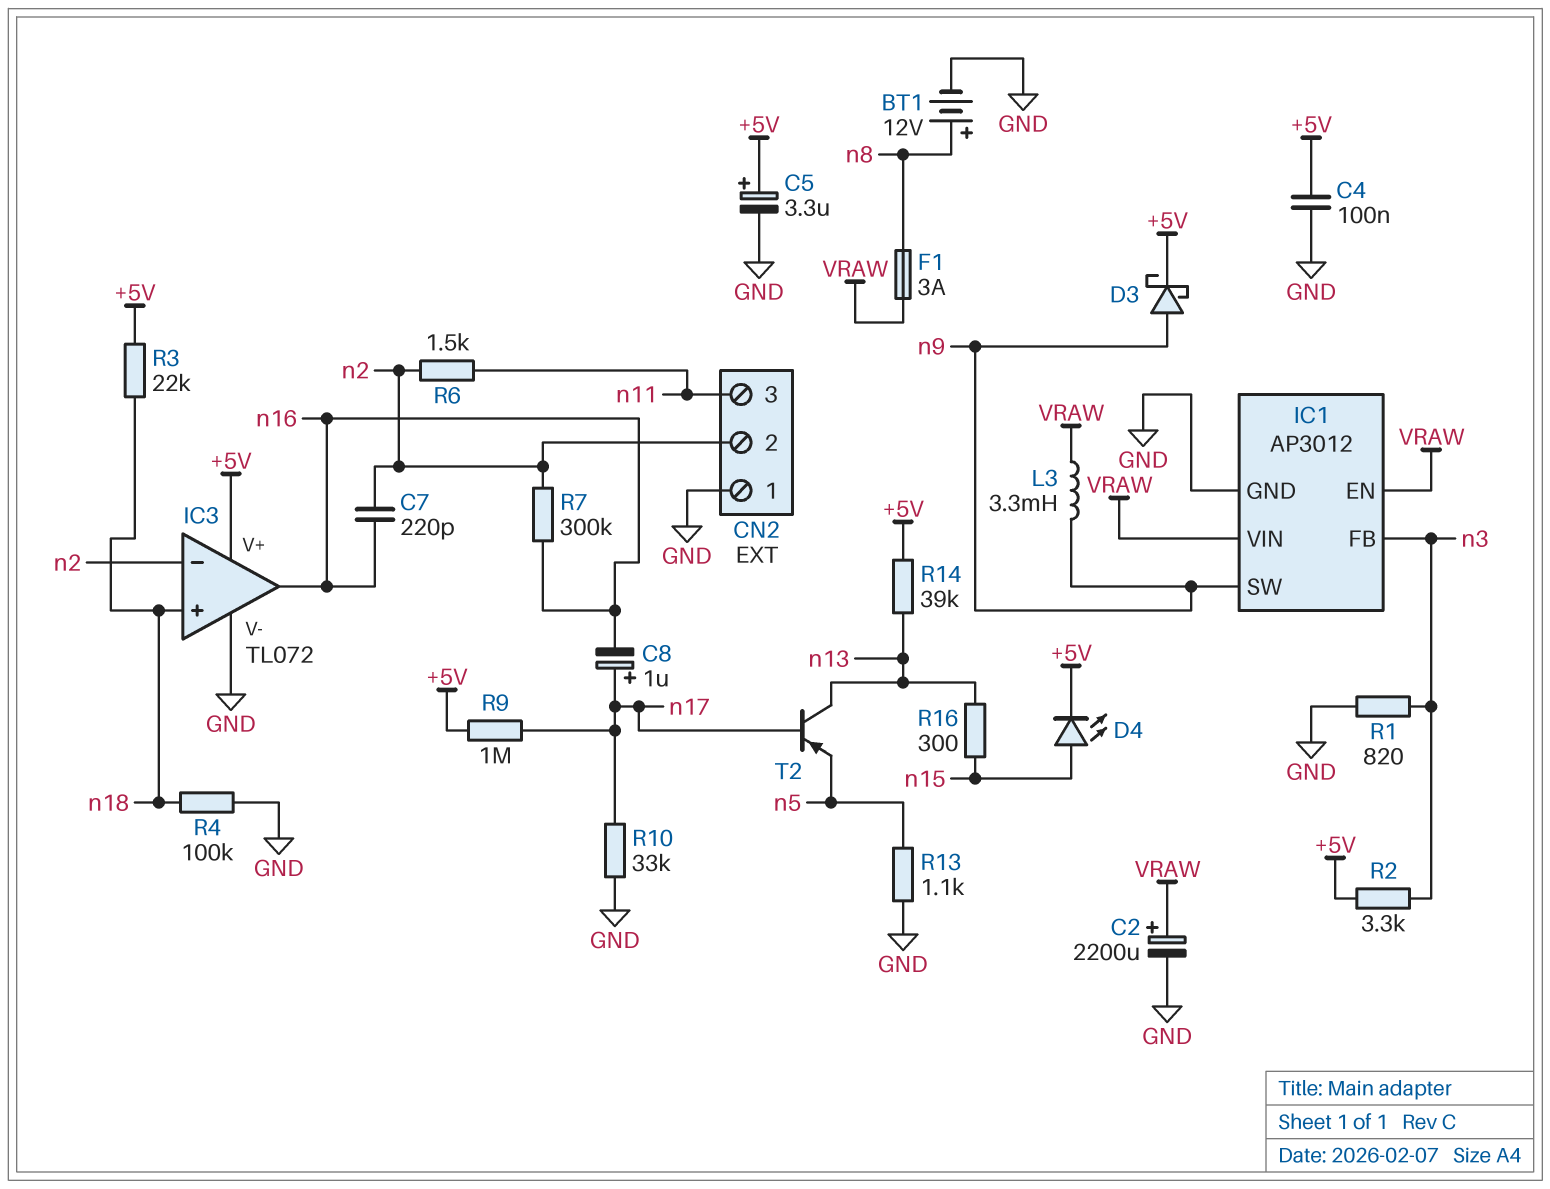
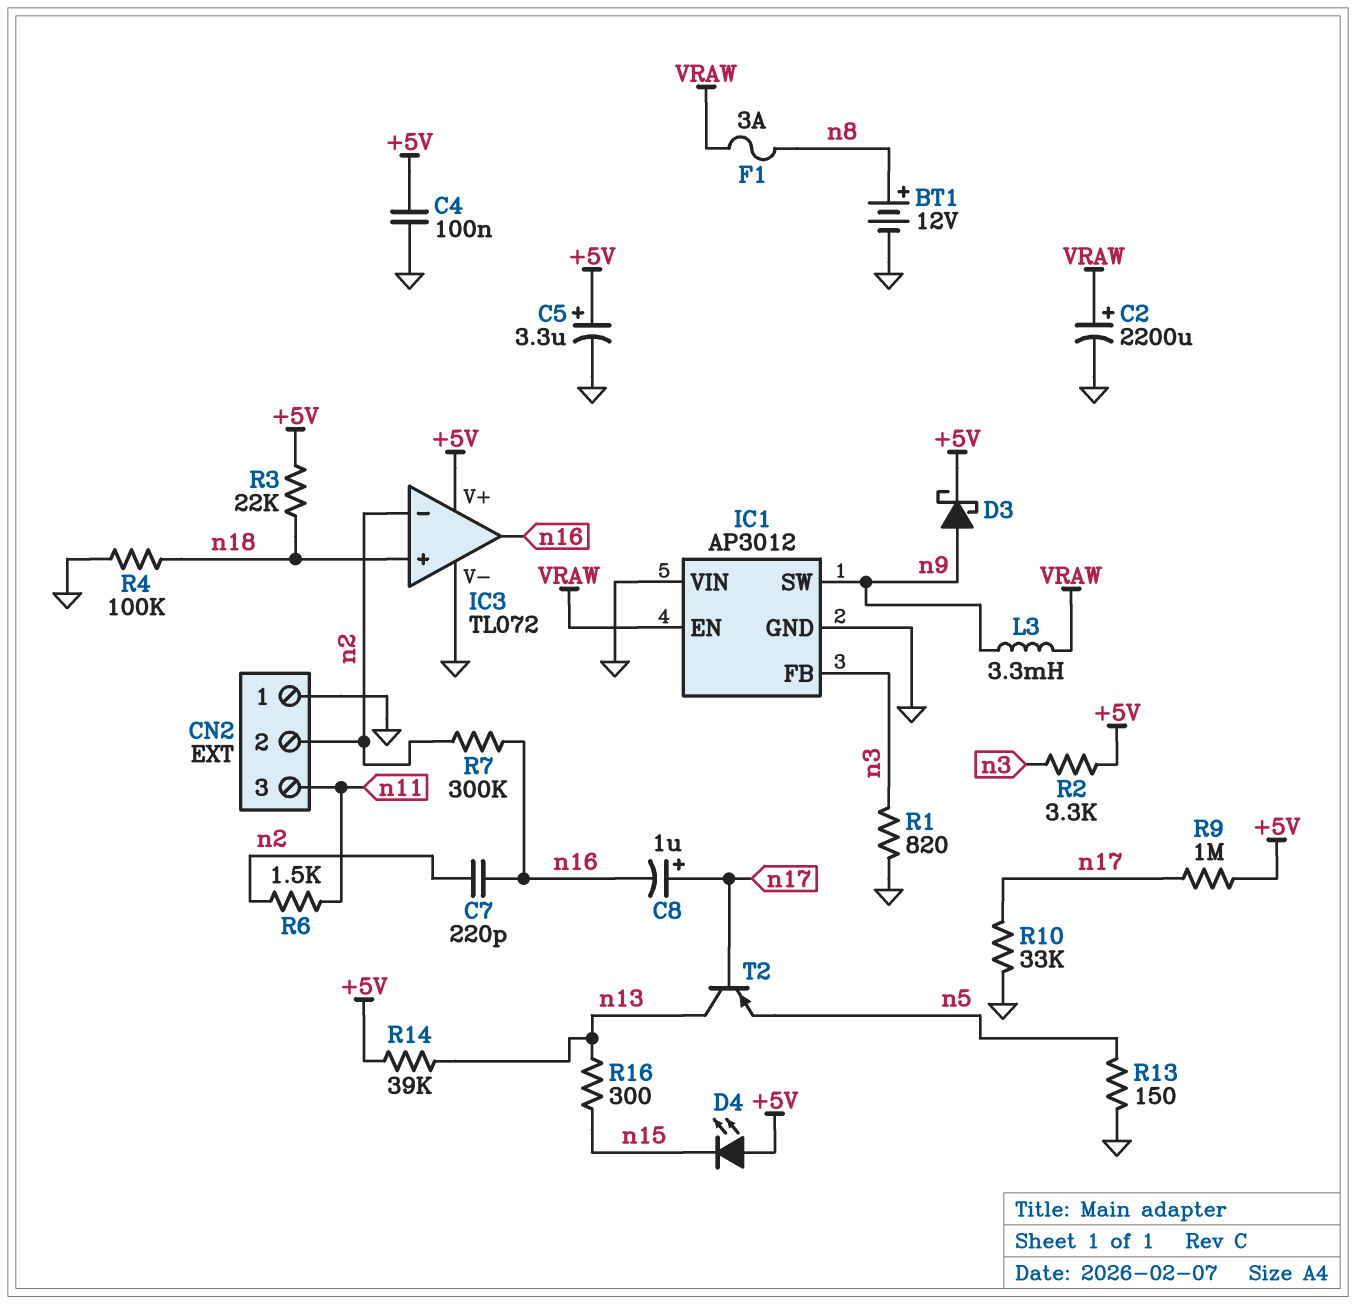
D4: LED (A n15, K +5V) -> LED (A +5V, K n15)
IC1 pin VIN: VRAW -> GND
R13: 1.1k (GND, n5) -> 150 (GND, n5)

